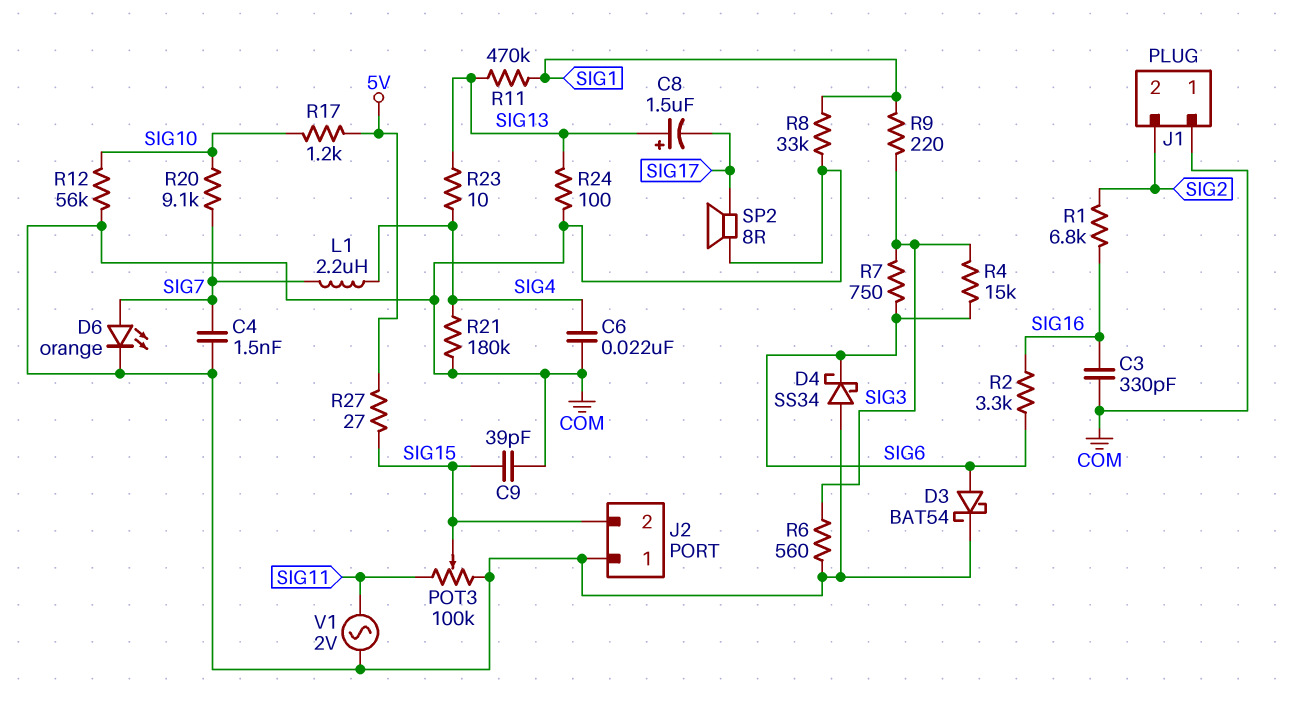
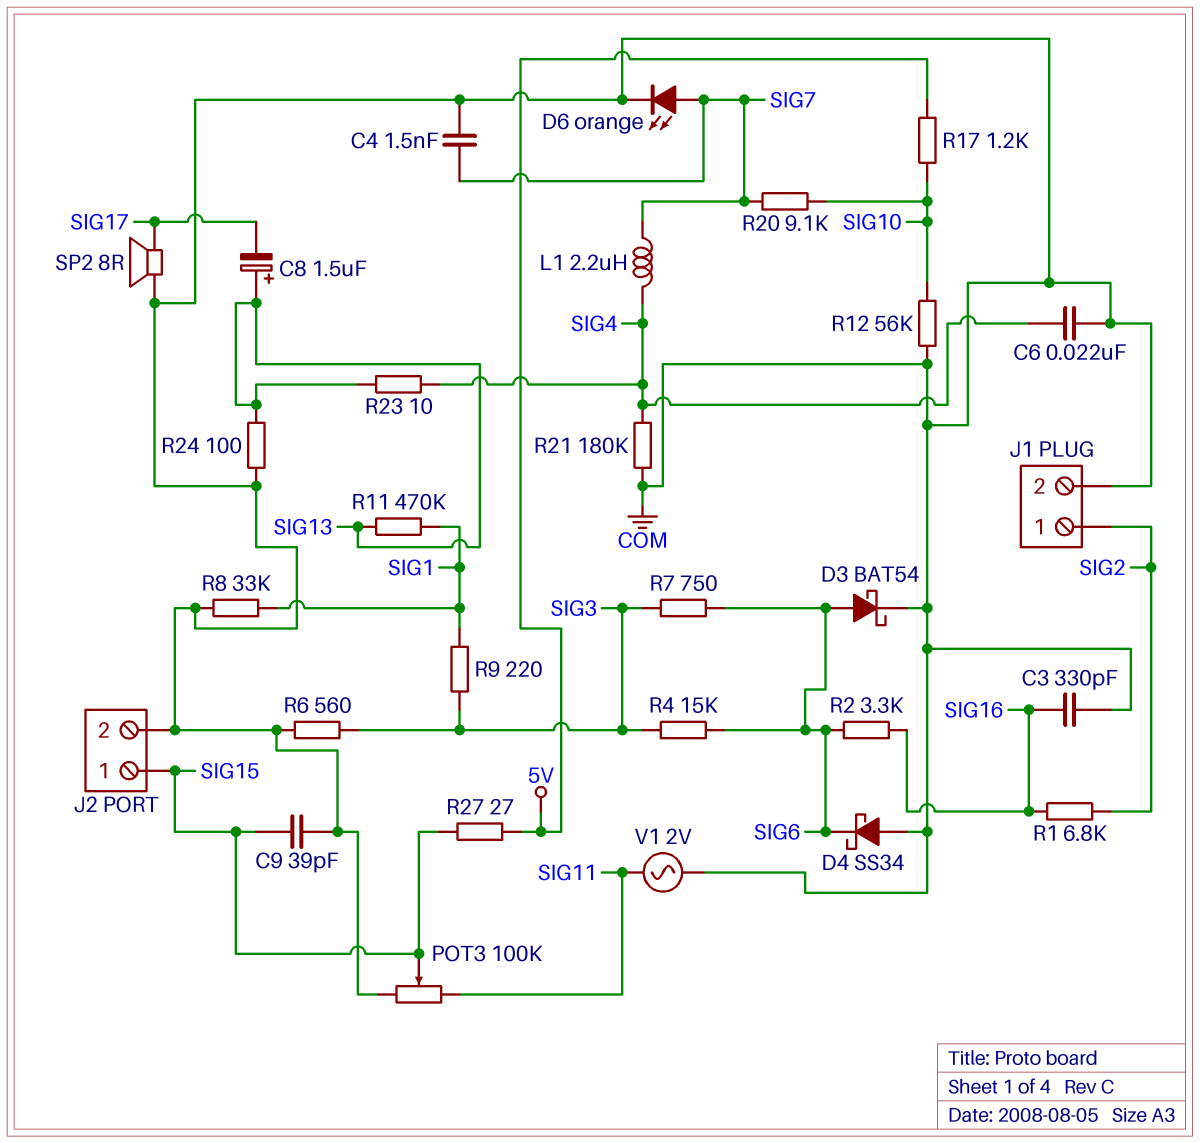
J1 pin 1: COM -> SIG2
J1 pin 2: SIG2 -> COM
J2 pin 1: COM -> SIG15
J2 pin 2: SIG15 -> COM

